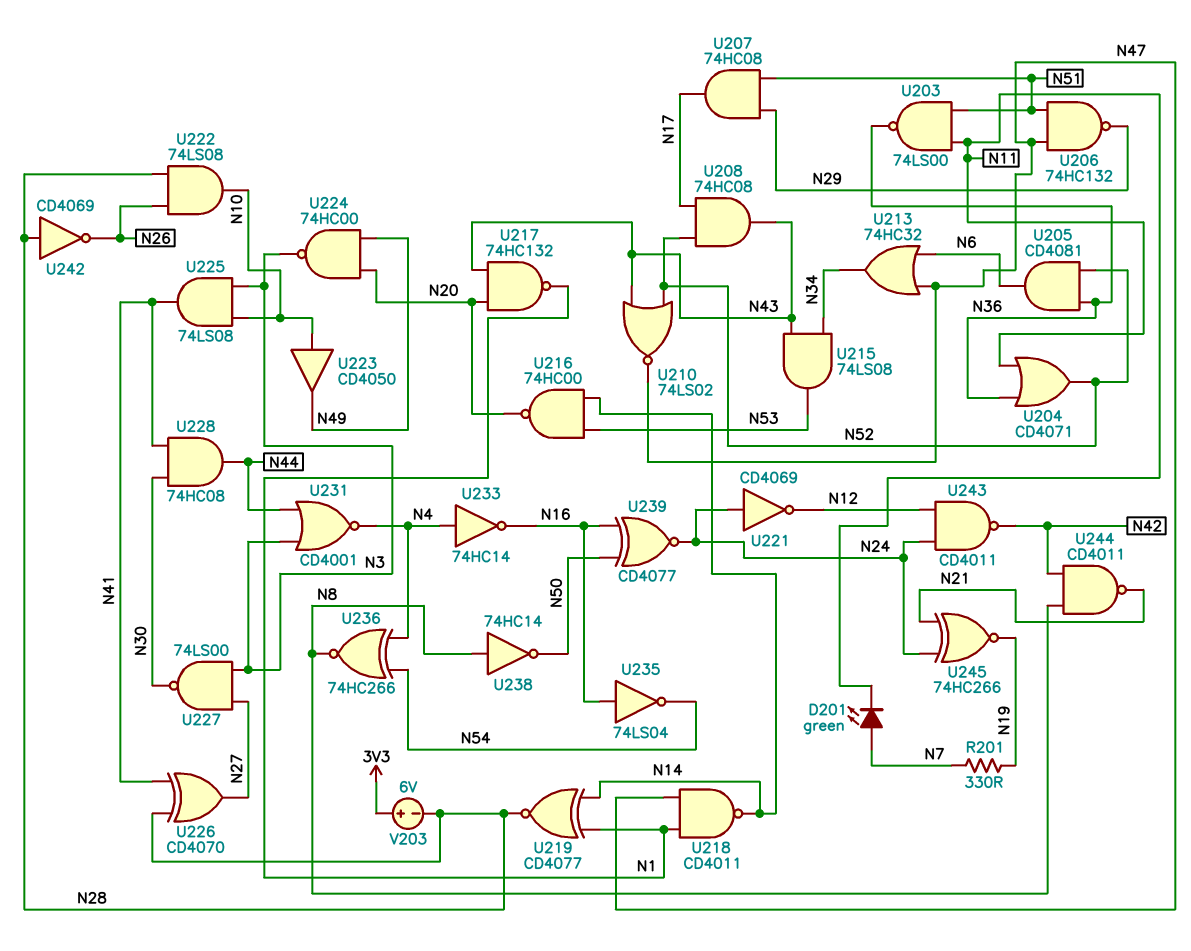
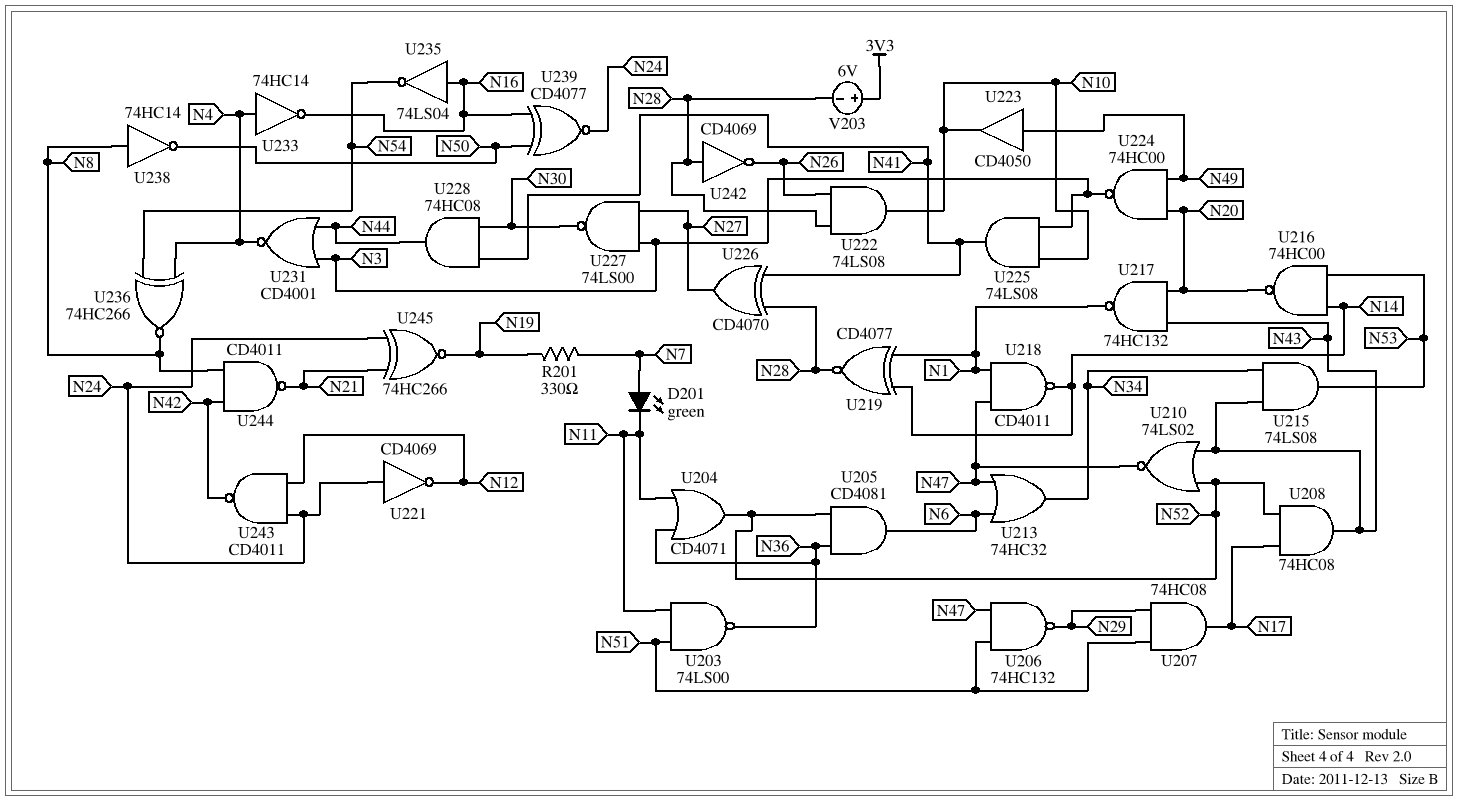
U223: buffer CD4050 (in N10, out N49) -> buffer CD4050 (in N49, out N10)

